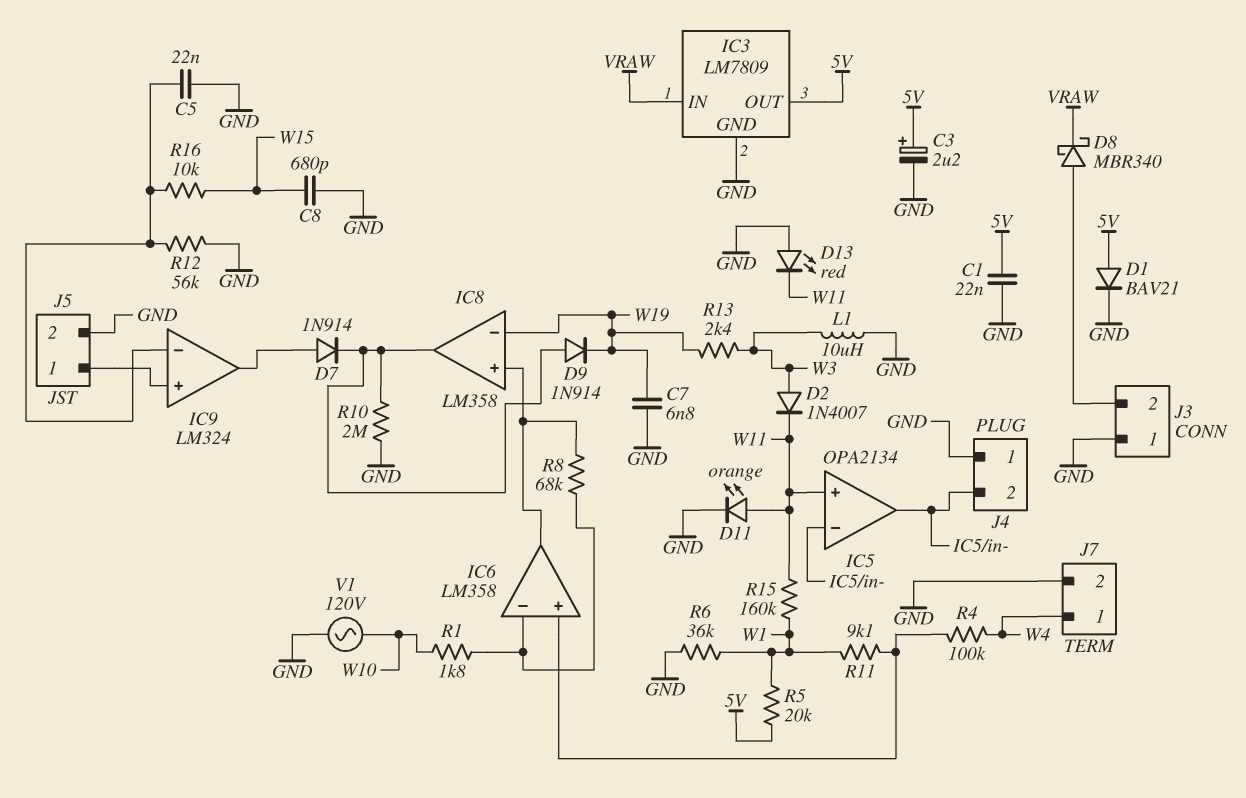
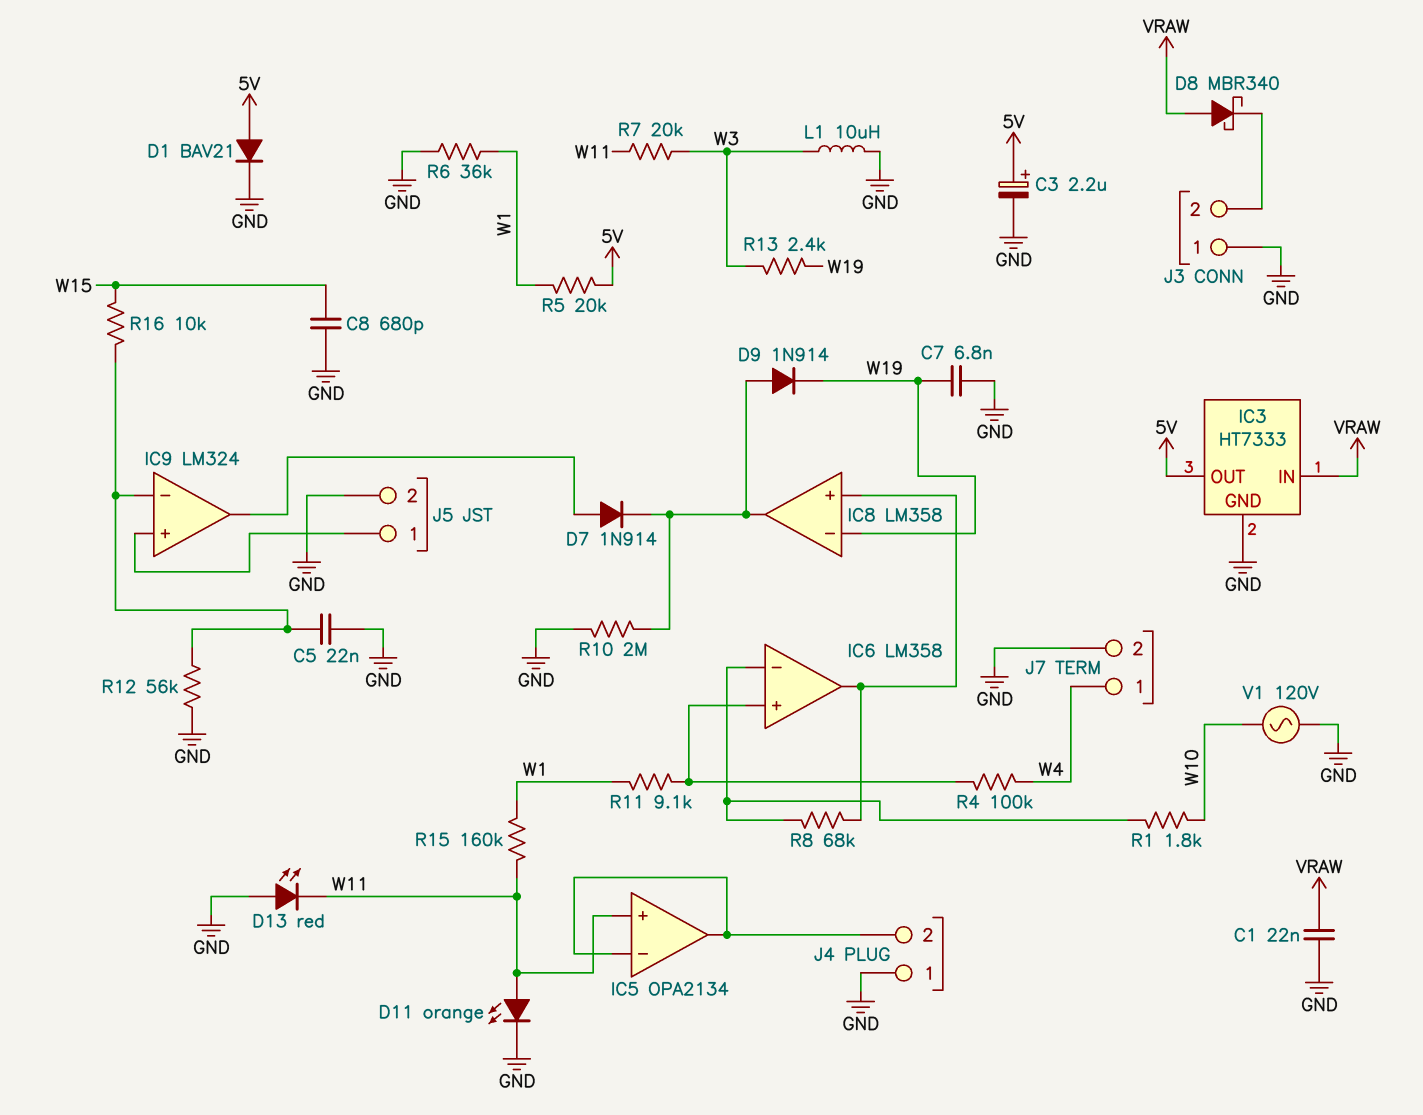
C1: 22nF (5V, GND) -> 22nF (GND, VRAW)
D2: diode 1N4007 (A W3, K W11) -> none
D8: schottky MBR340 (A J3/2, K VRAW) -> schottky MBR340 (A VRAW, K J3/2)
IC3: LM7809 -> HT7333
R7: none -> 20k (W3, W11)

